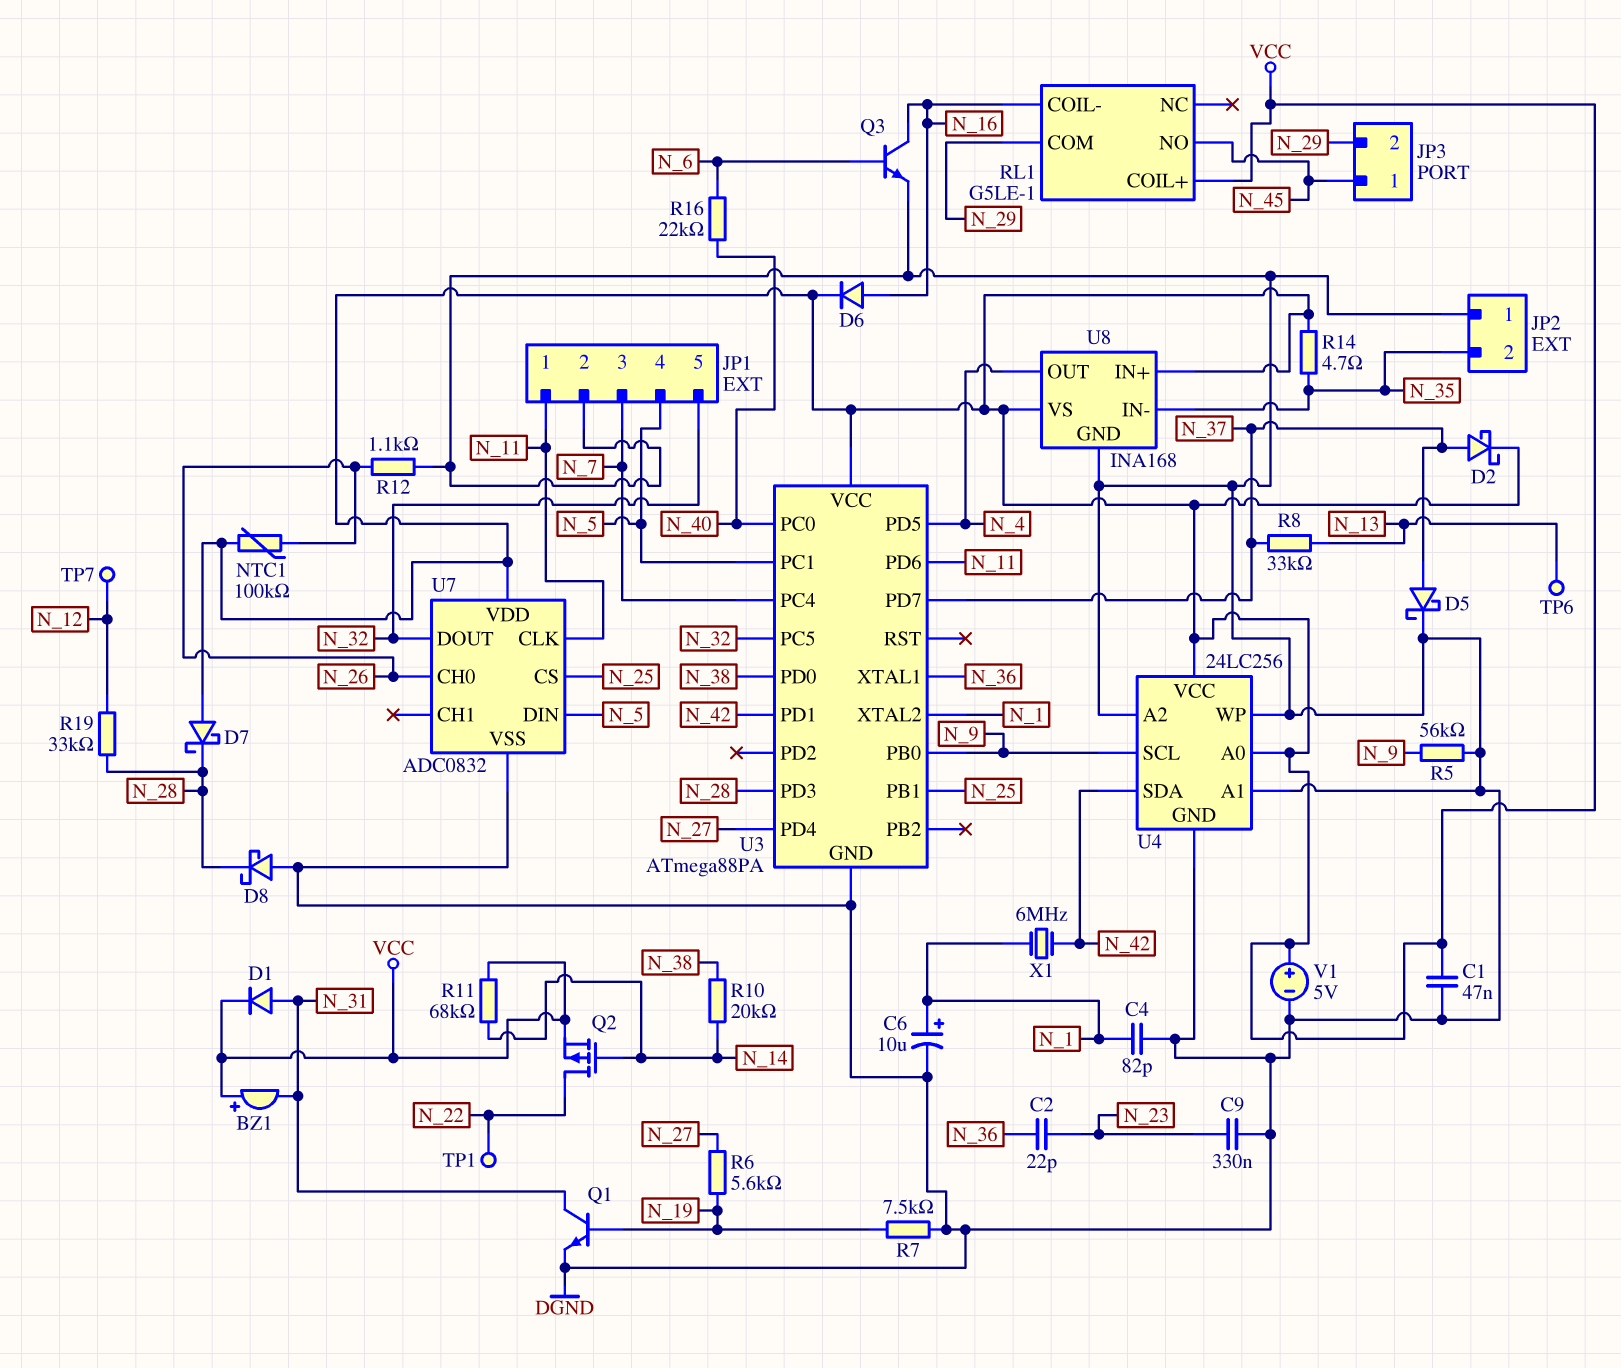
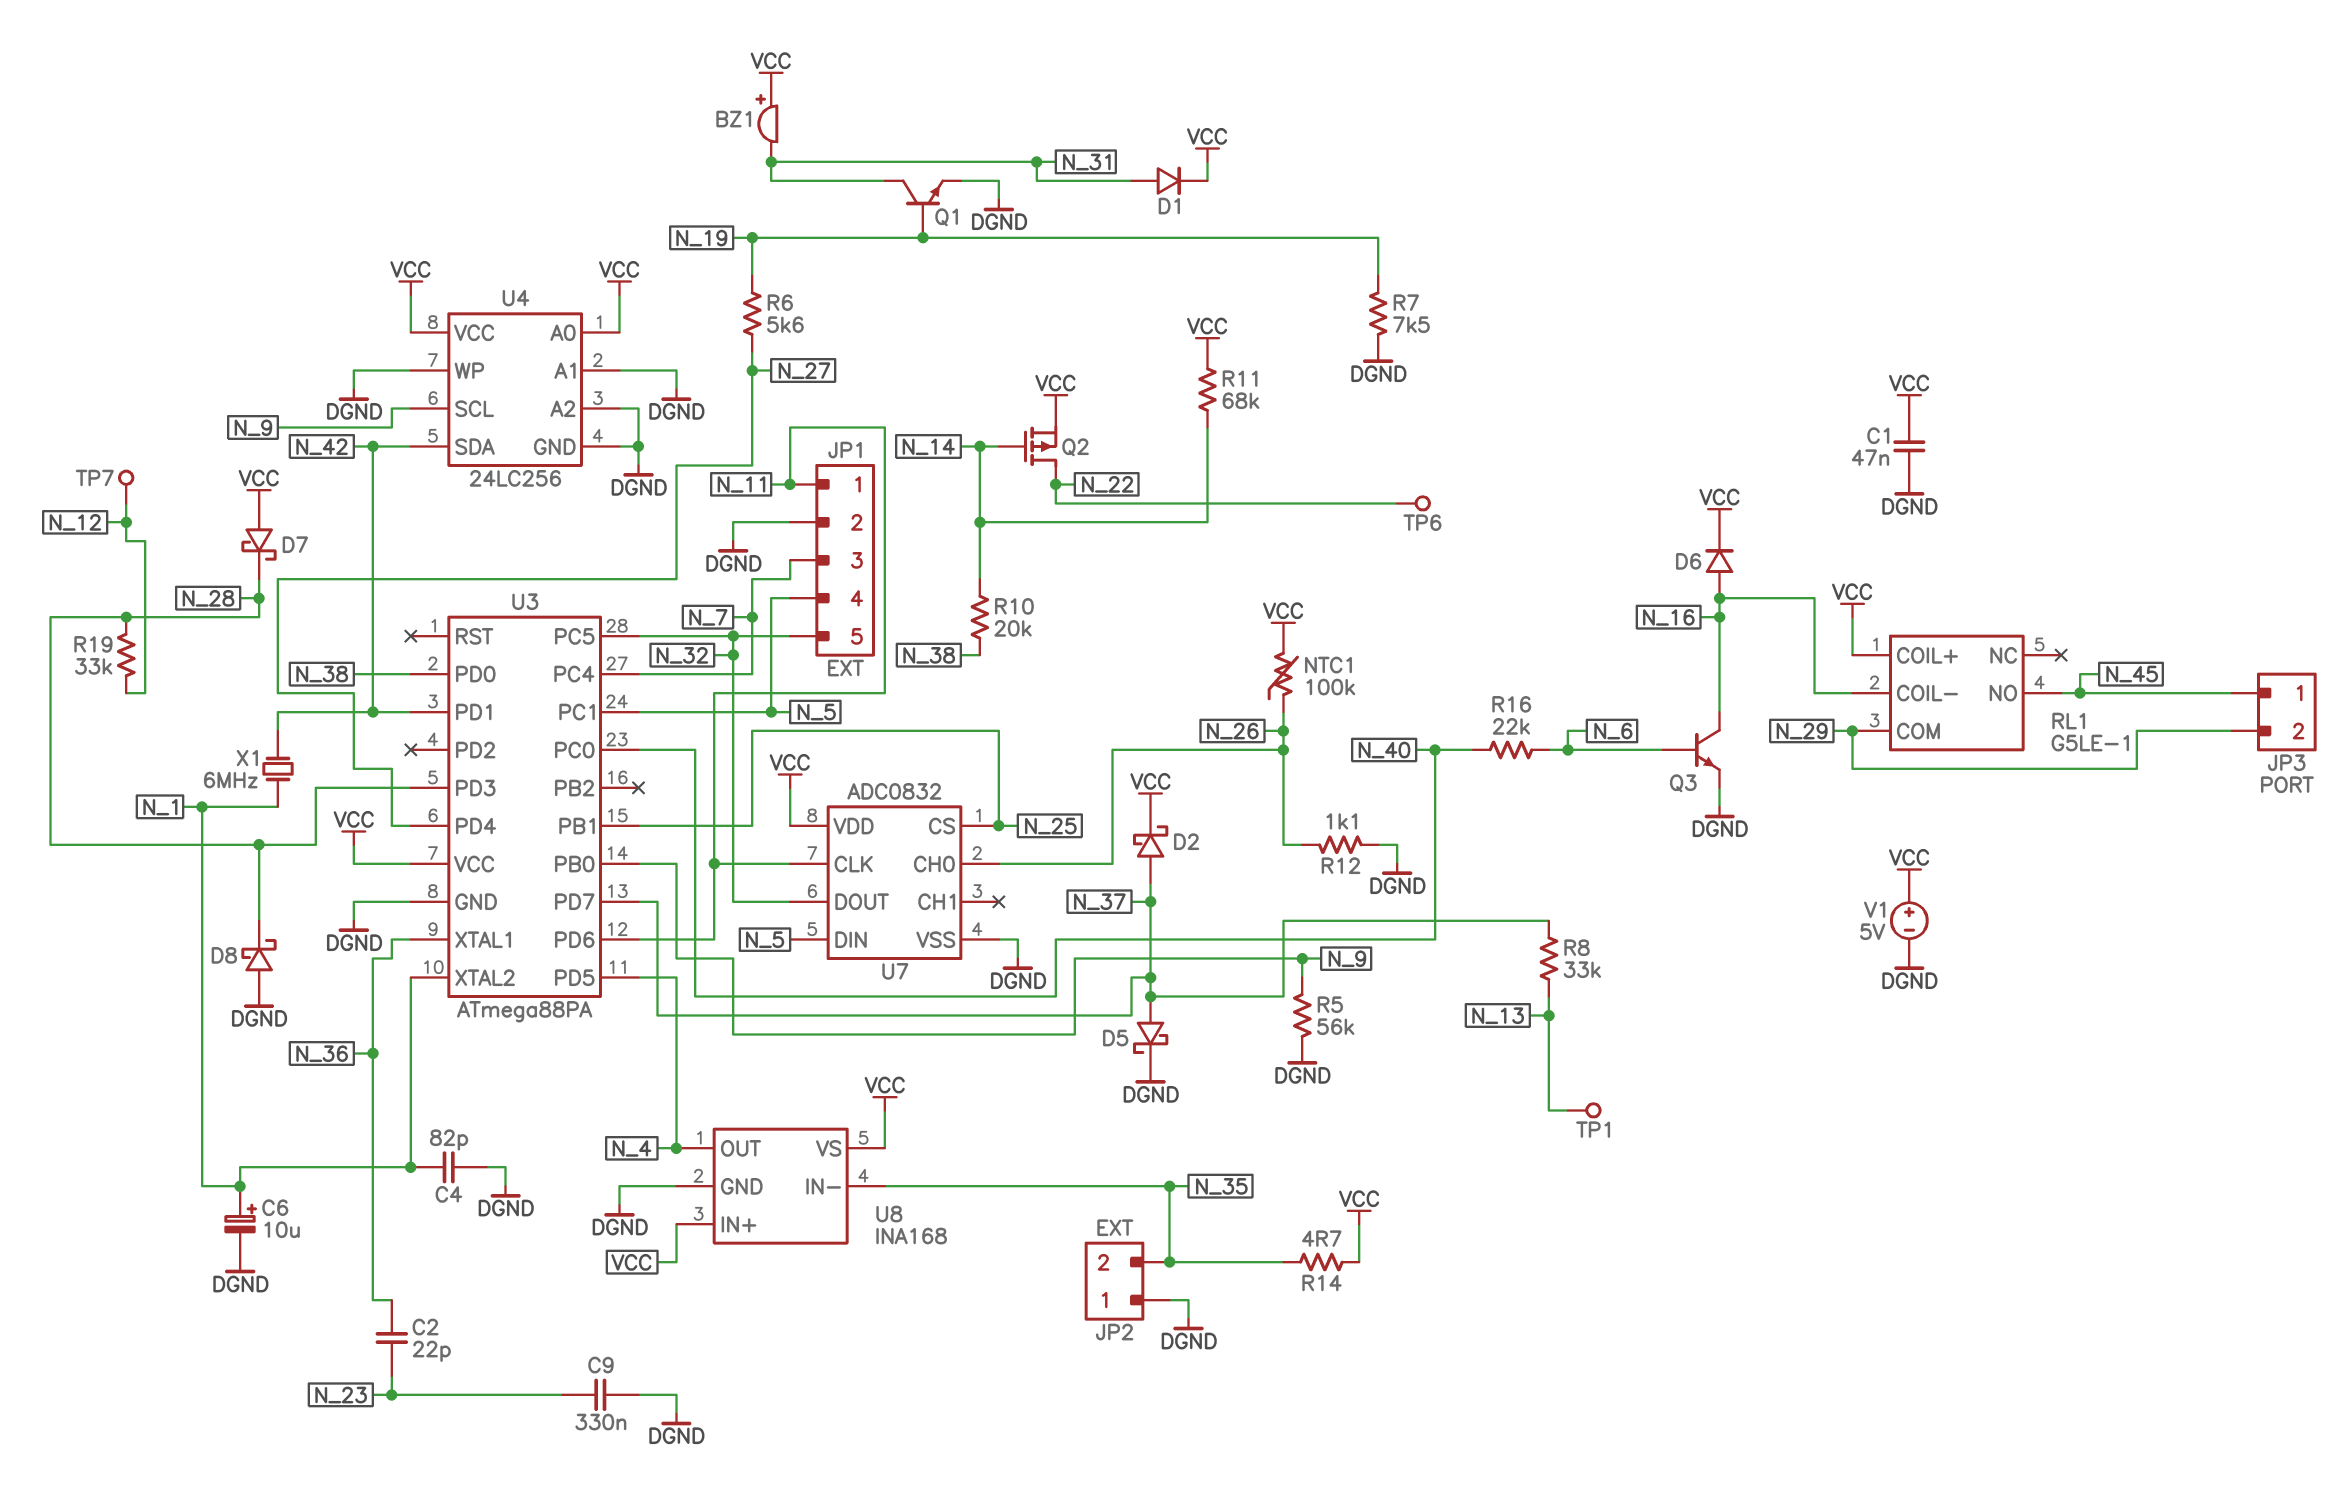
TP1: test point (N_22) -> test point (N_13)
TP6: test point (N_13) -> test point (N_22)

